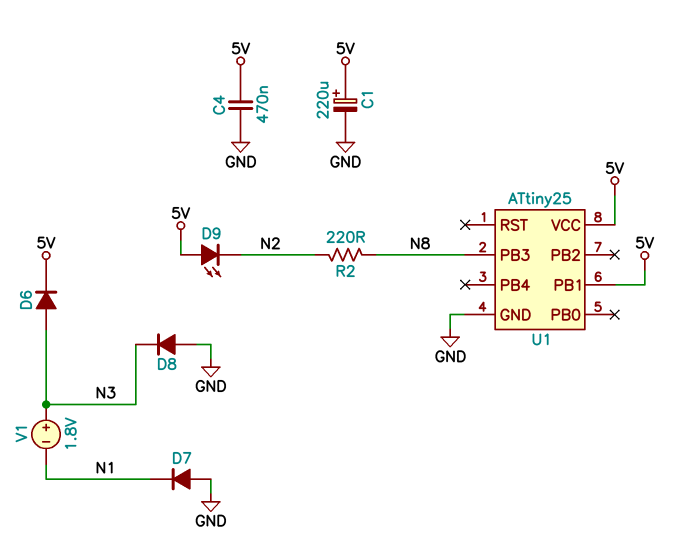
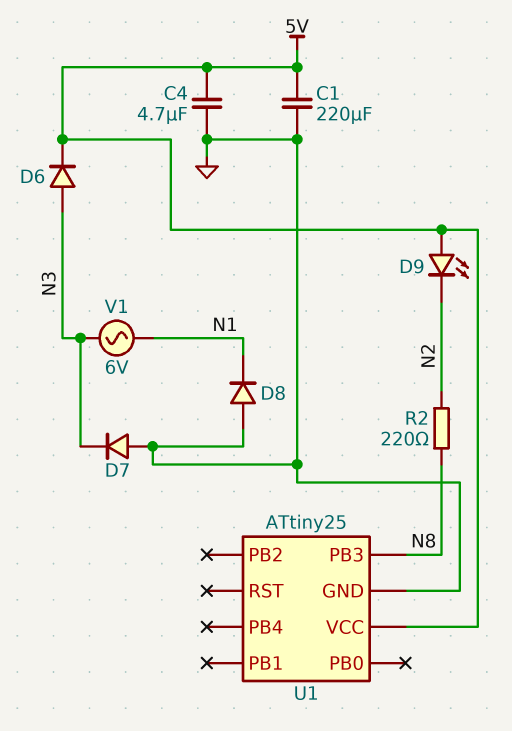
C1: 220uF (plus 5V, minus GND) -> 220uF (5V, GND)
C4: 470nF (5V, GND) -> 4.7uF (5V, GND)
D7: diode (A GND, K N1) -> diode (A GND, K N3)
D8: diode (A GND, K N3) -> diode (A GND, K N1)
U1 pin PB1: 5V -> none
V1: 1.8V (plus N3, minus N1) -> AC 6V (N1, N3)

